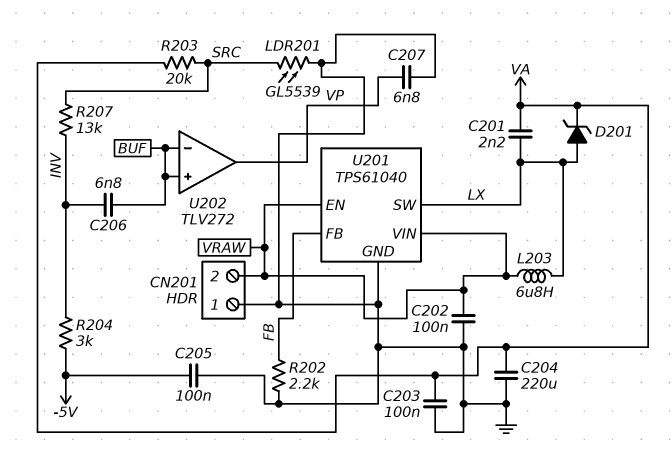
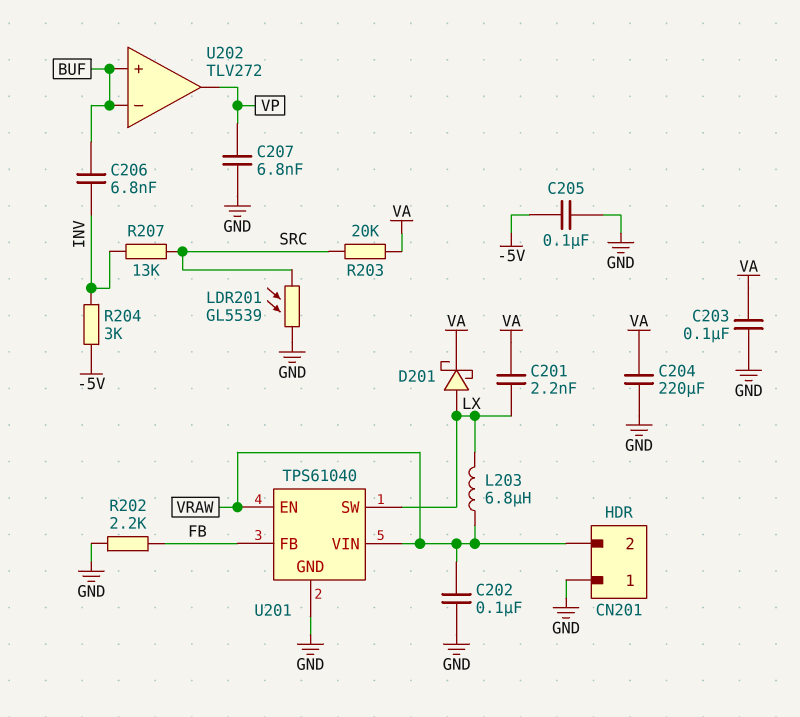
D201: zener (A LX, K VA) -> schottky (A LX, K VA)

